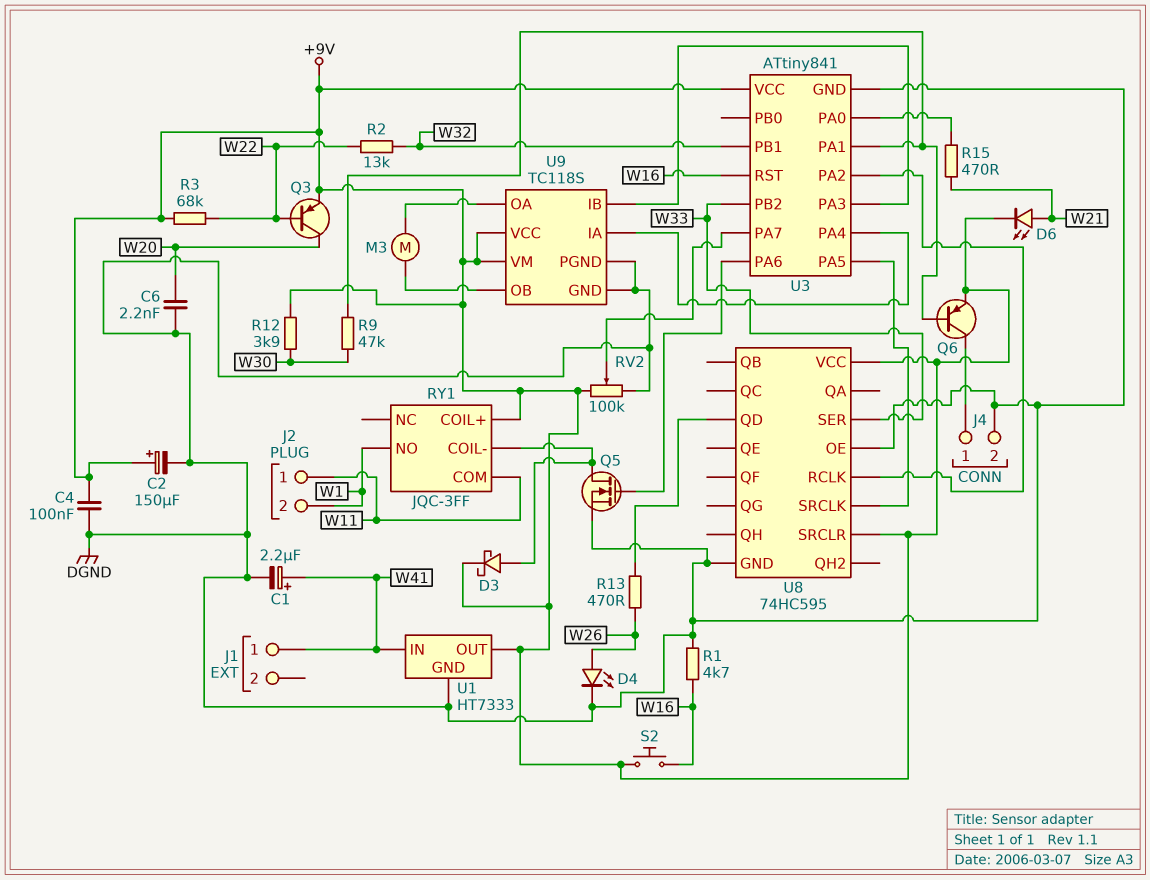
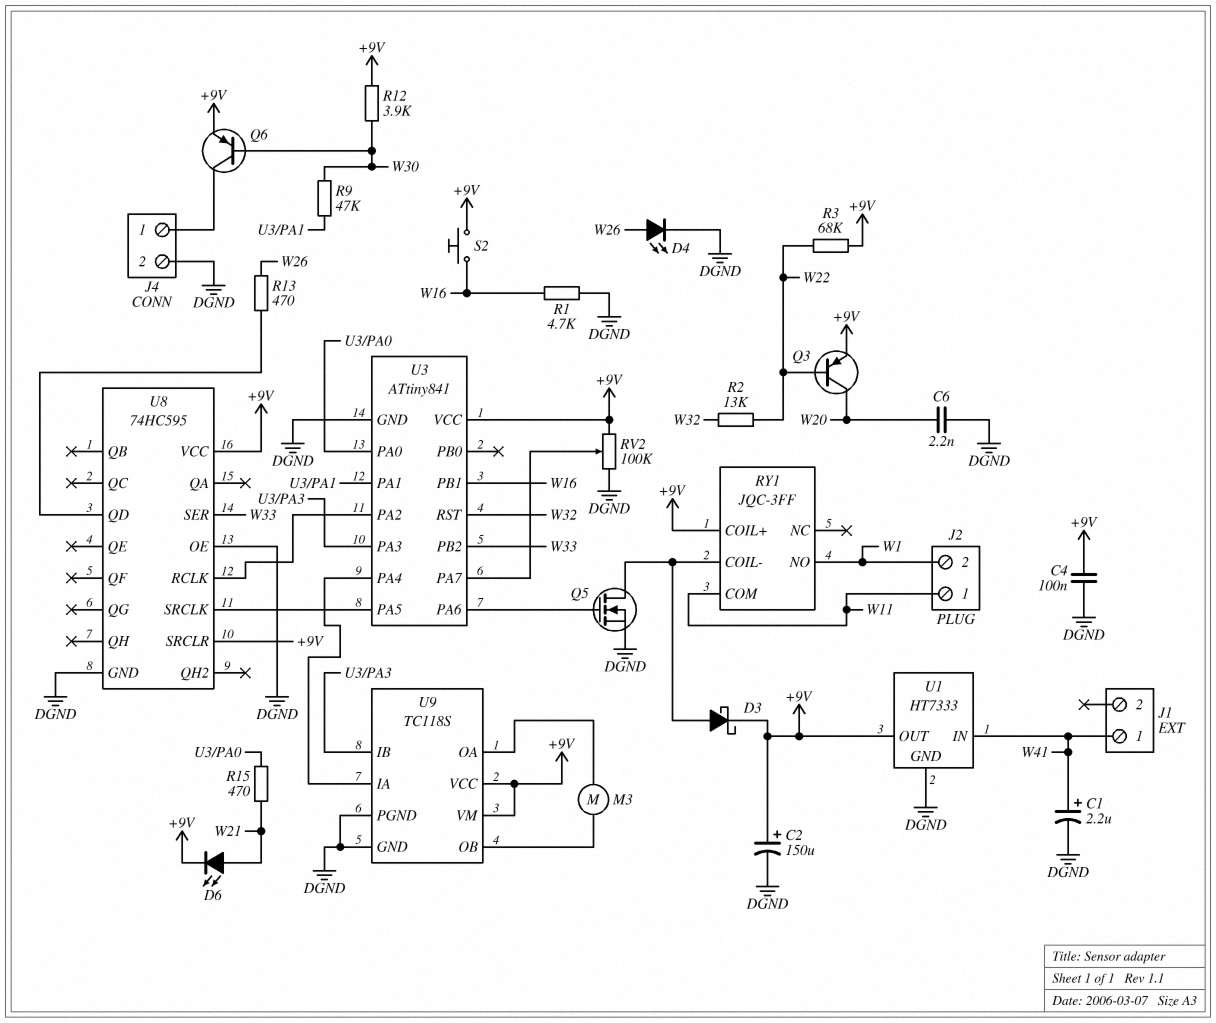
Q6: PNP (B U3/PA1, C J4/1, E +9V) -> PNP (B W30, C J4/1, E +9V)
U3 pin PB1: W32 -> W16
U3 pin RST: W16 -> W32

